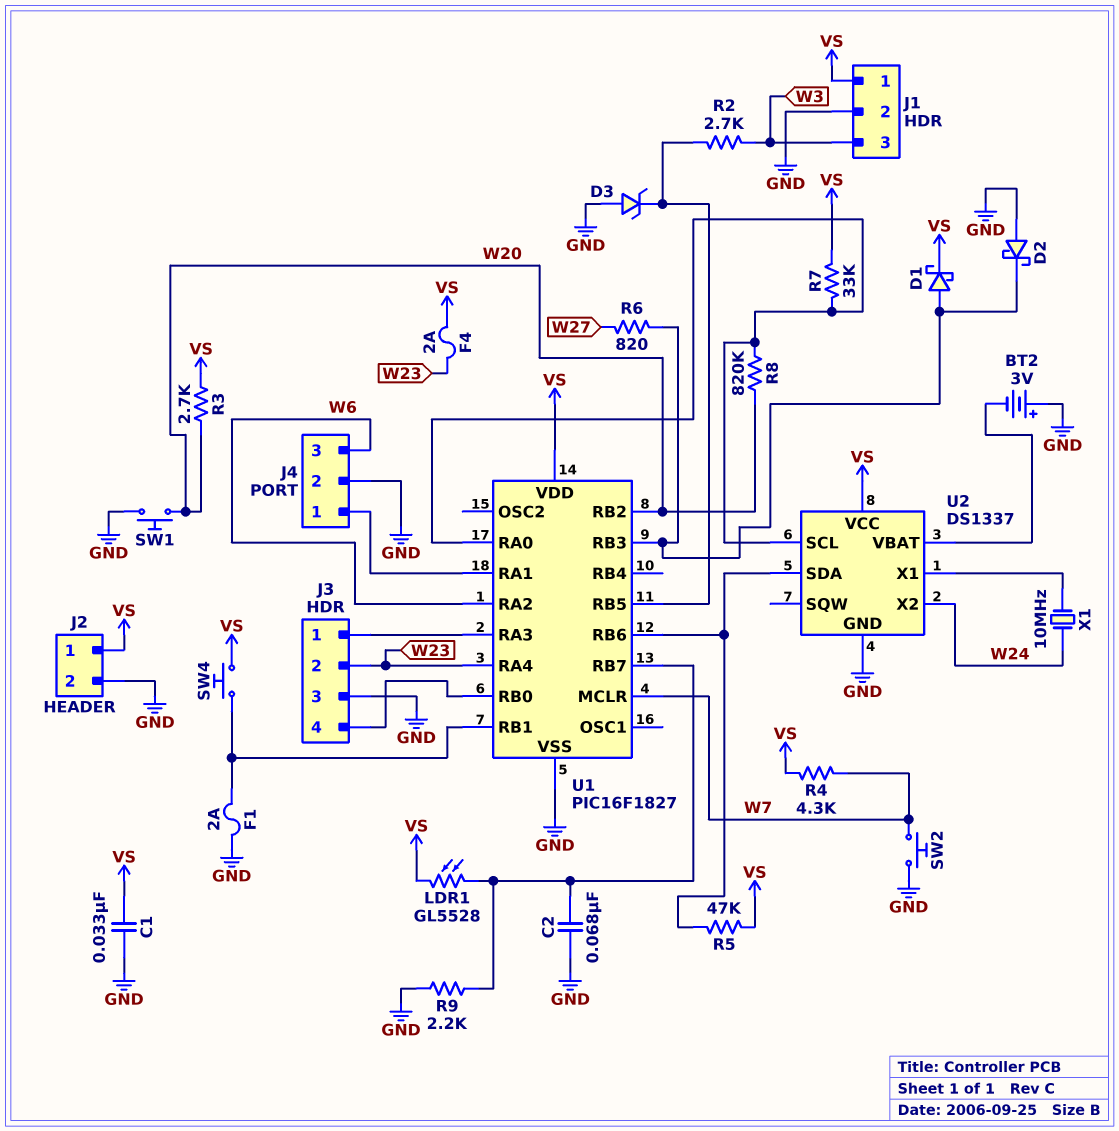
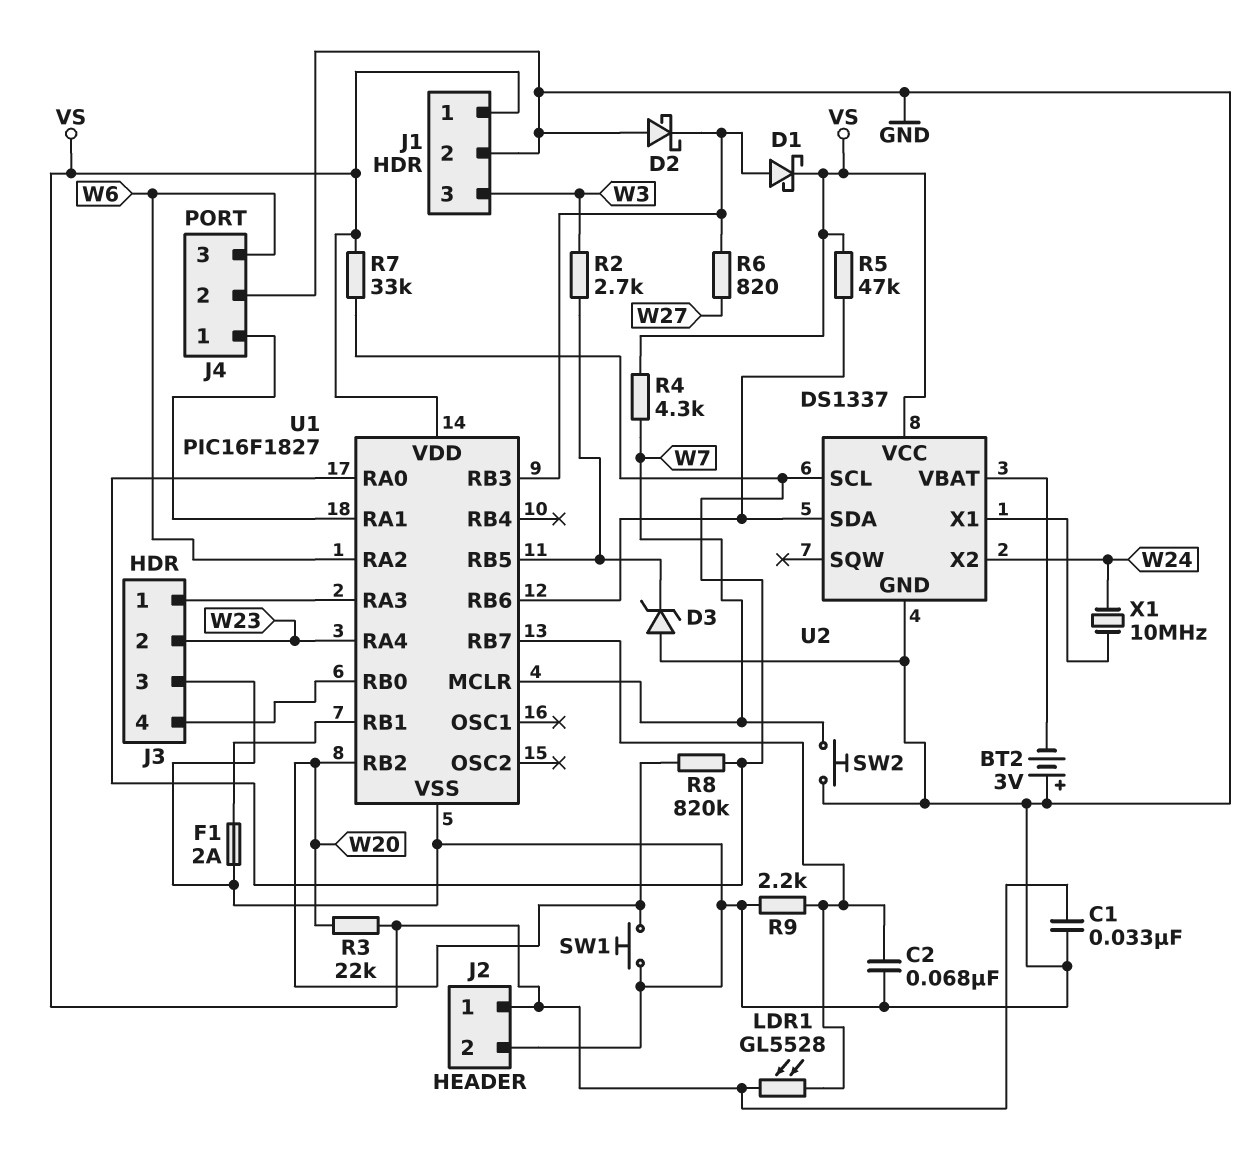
F4: 2A (VS, W23) -> none
R3: 2.7k (VS, W20) -> 22k (VS, W20)
SW4: button (U1/RB1, VS) -> none

